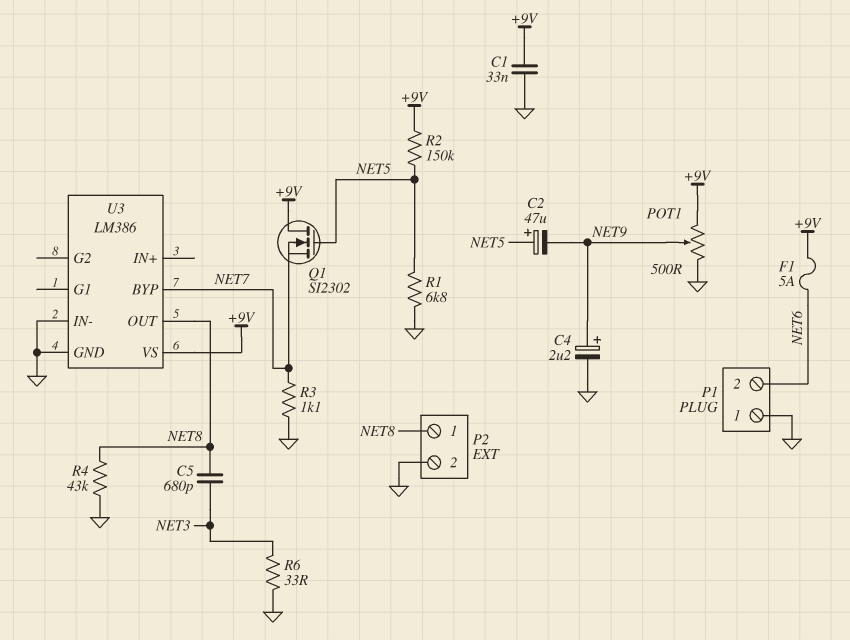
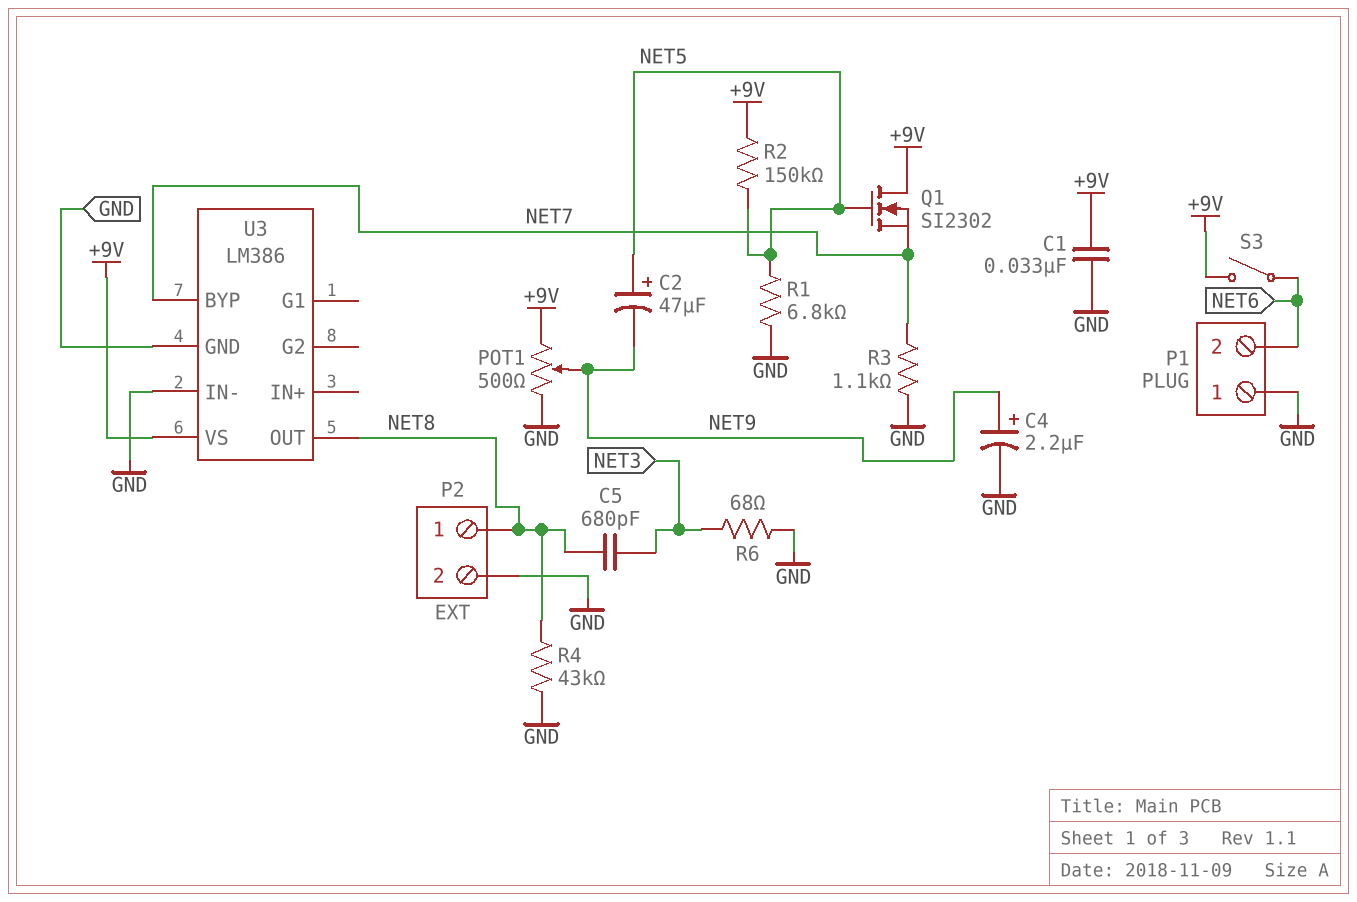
F1: 5A (+9V, NET6) -> none
R6: 33 (GND, NET3) -> 68 (GND, NET3)
S3: none -> switch (+9V, NET6)

